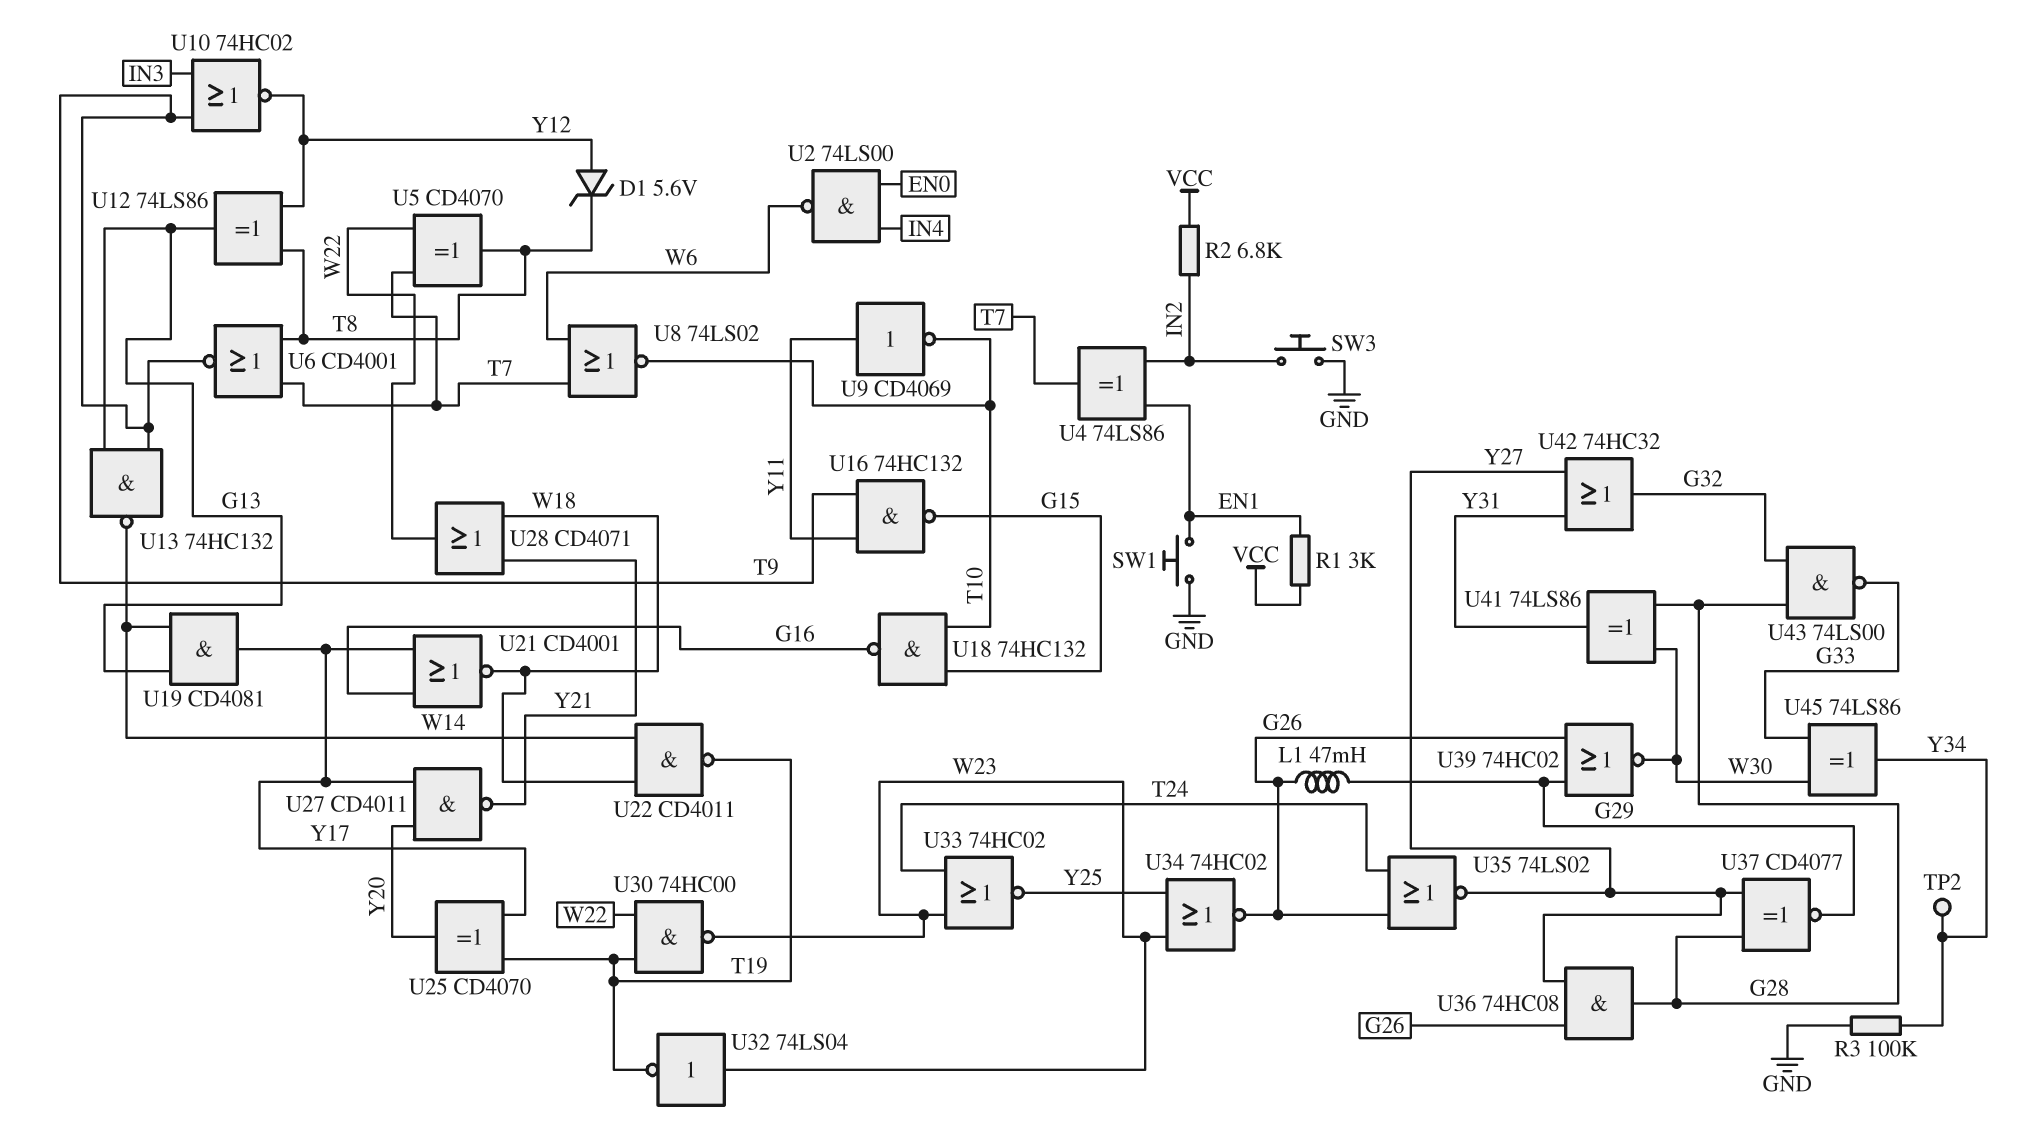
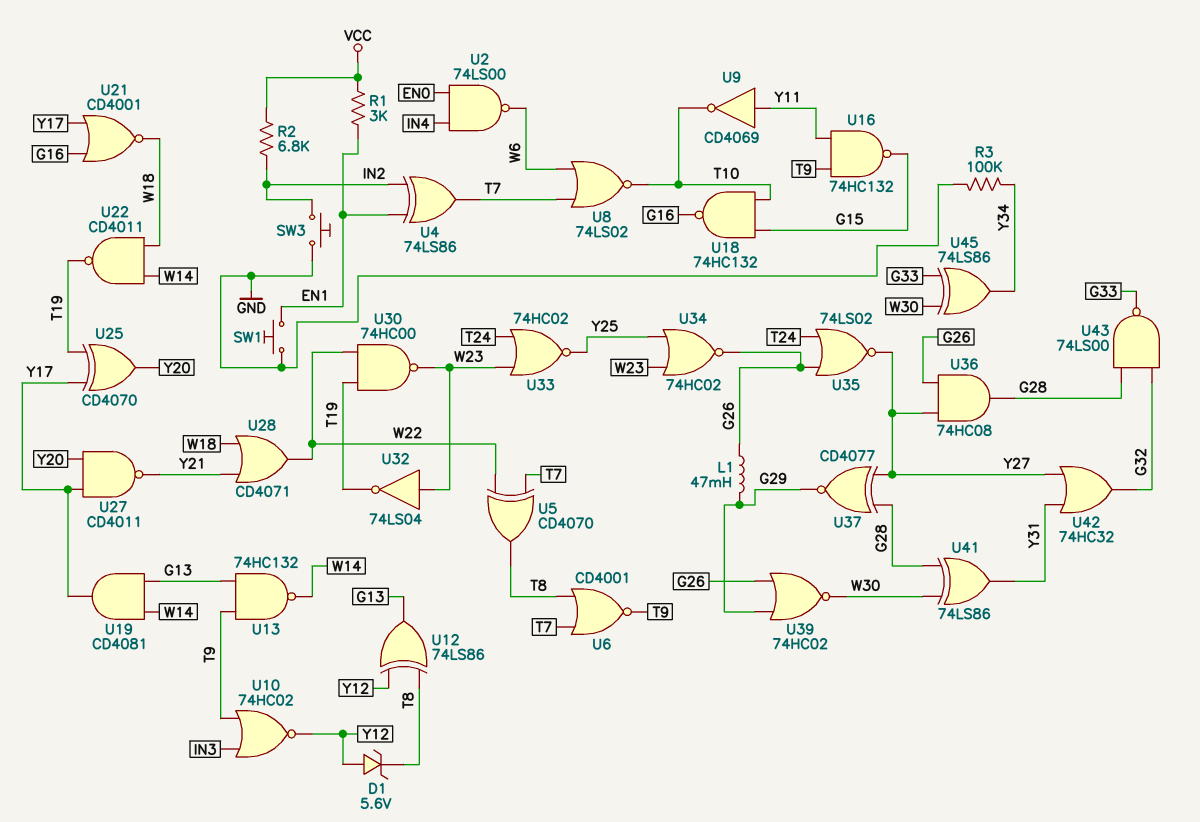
TP2: test point (Y34) -> none

